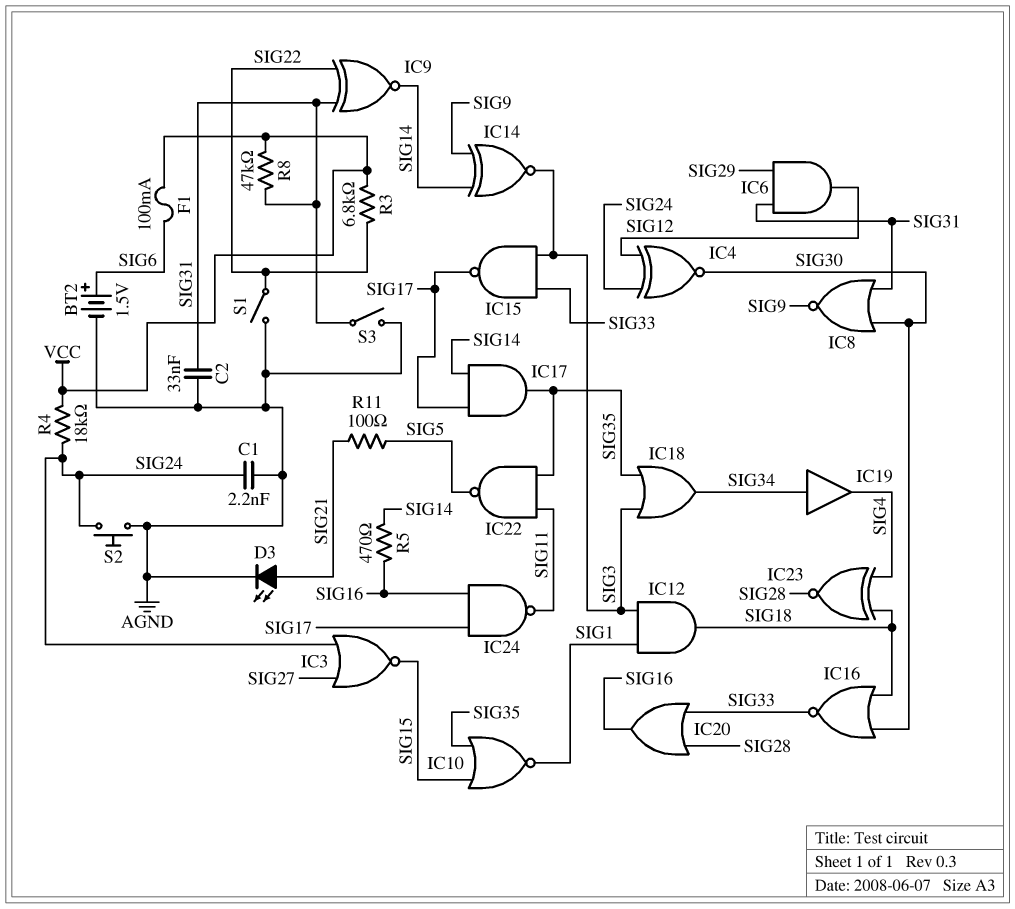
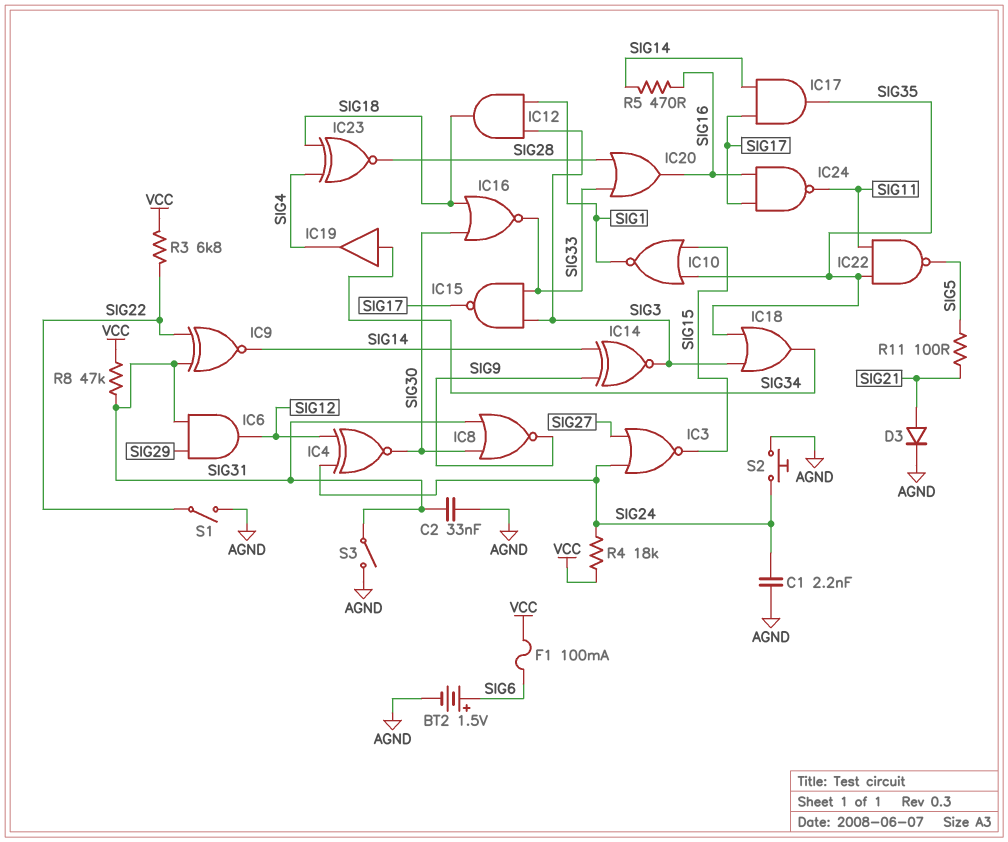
D3: LED (A SIG21, K AGND) -> diode (A SIG21, K AGND)

